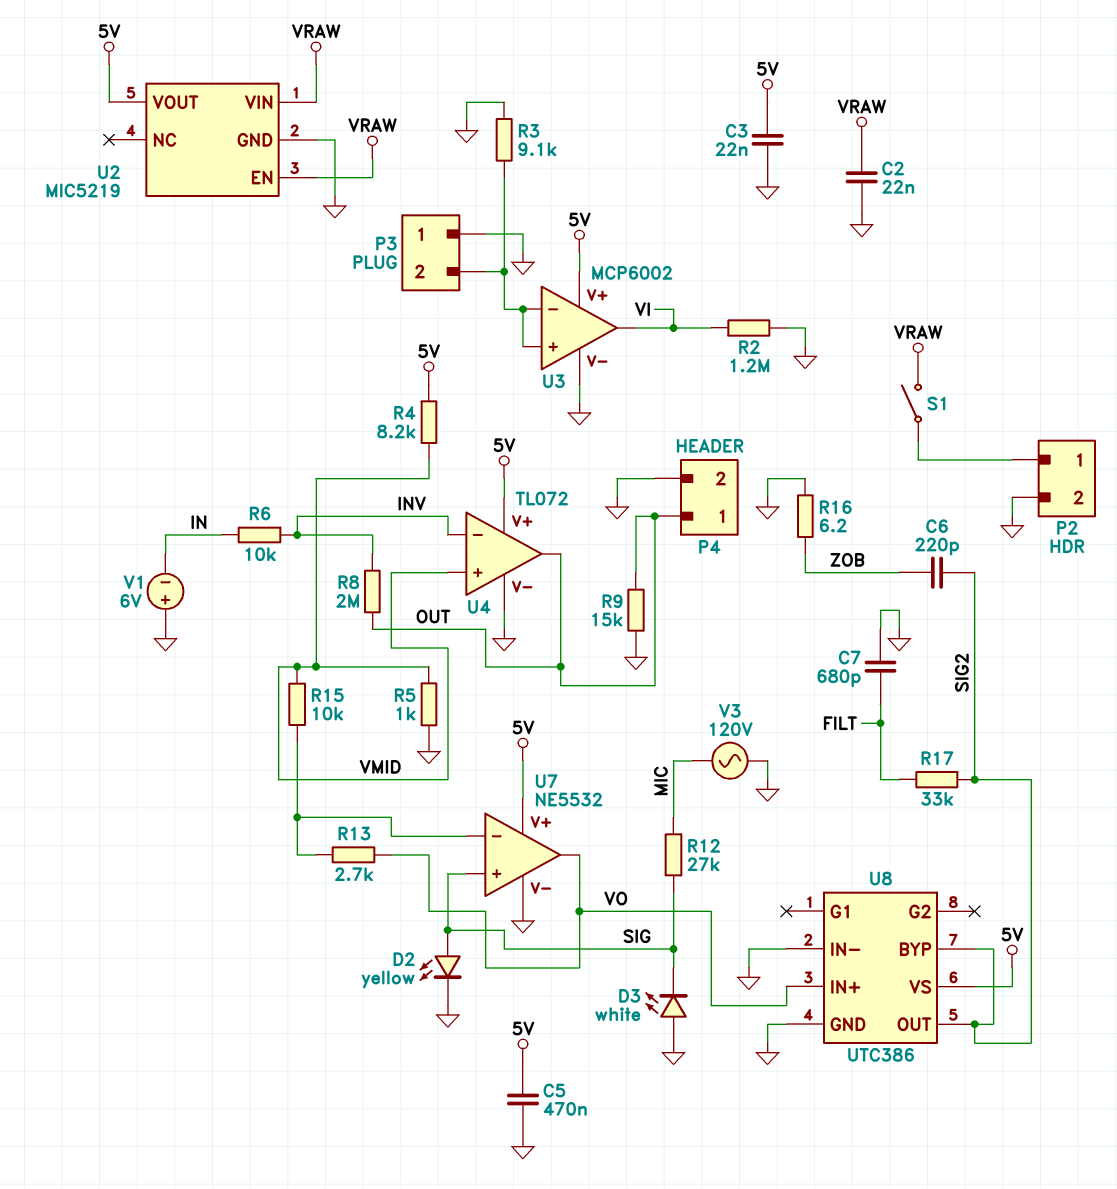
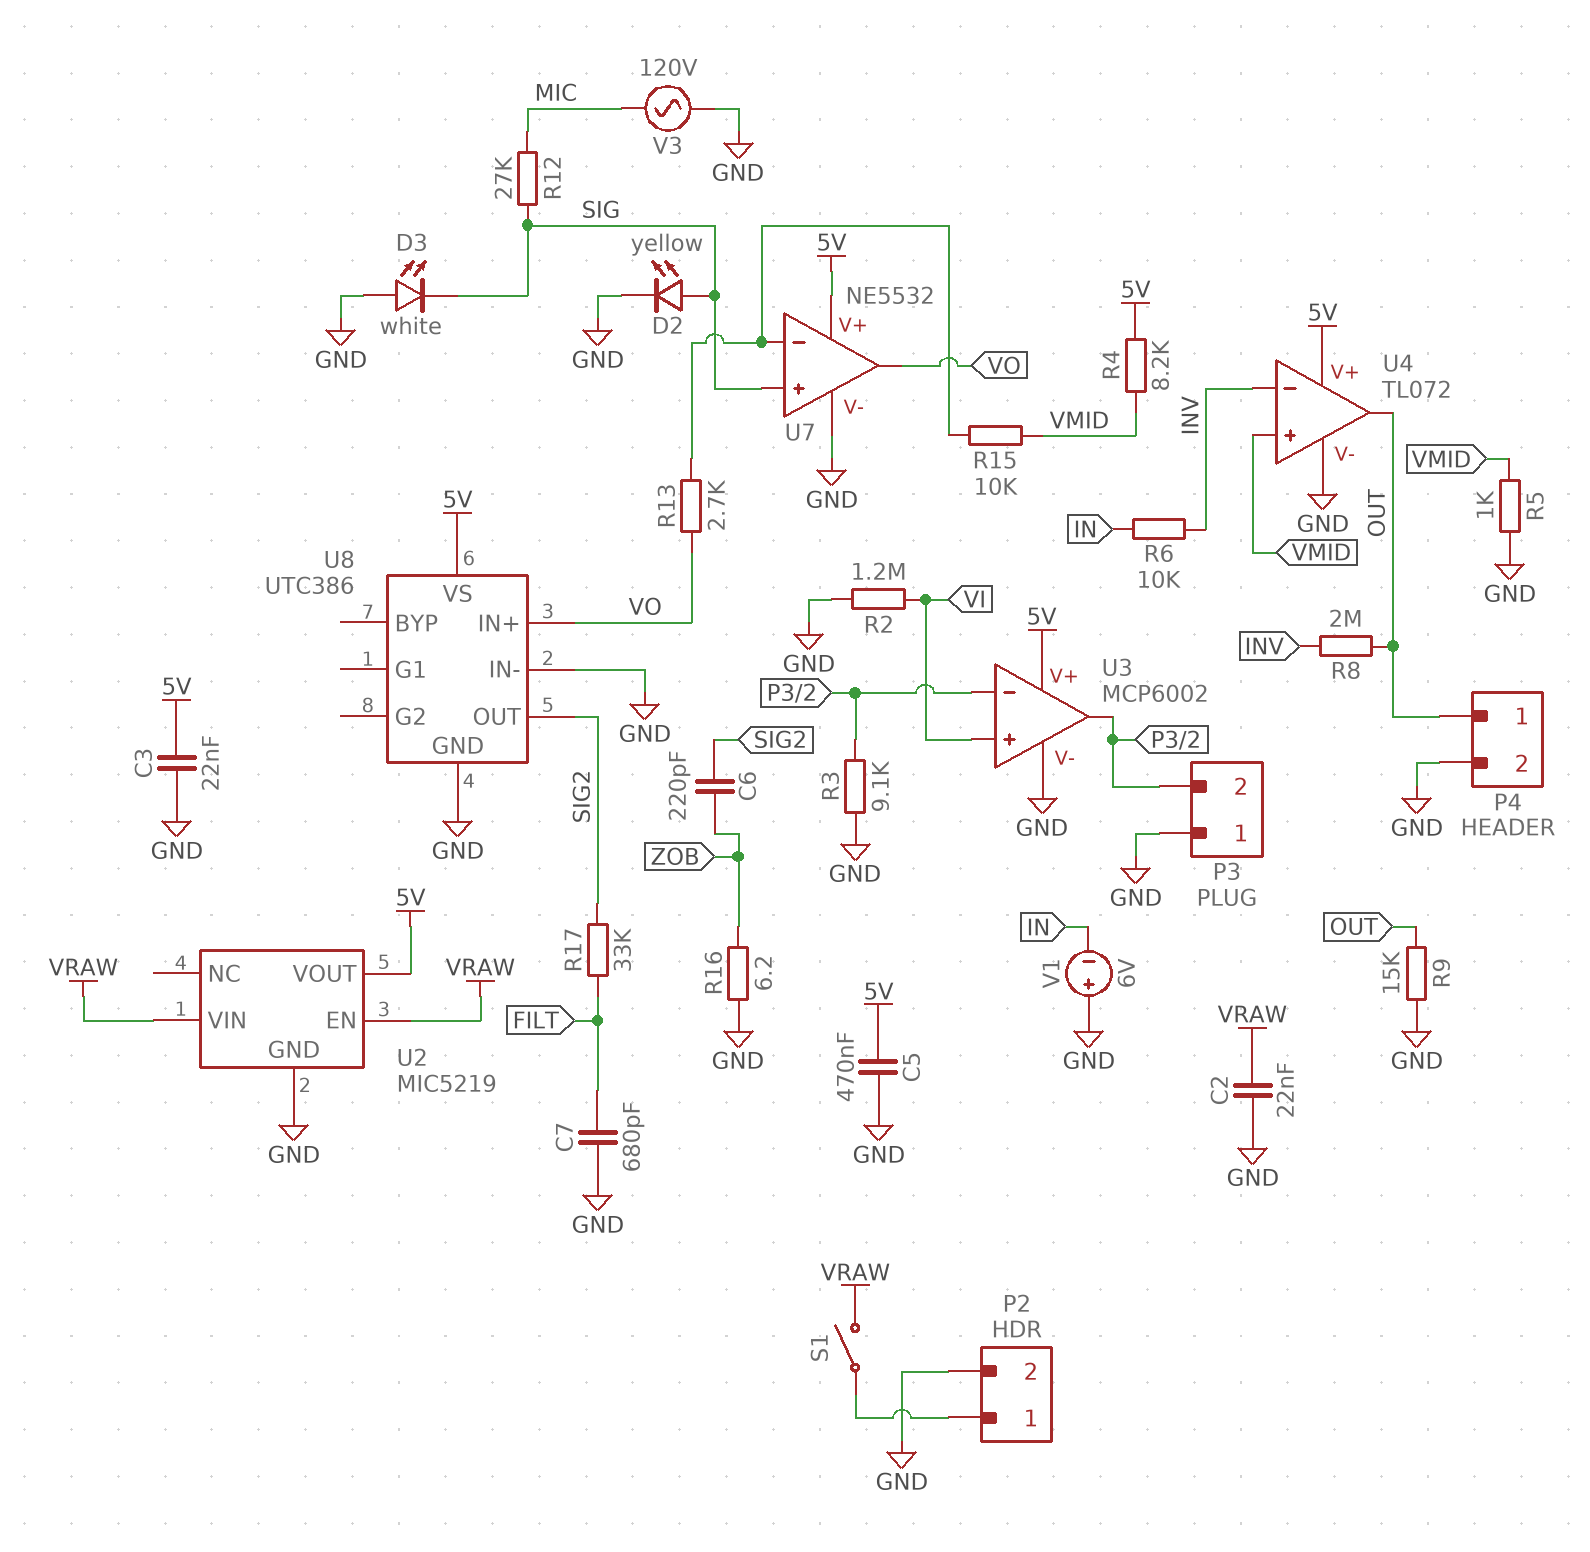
U3 pin in+: P3/2 -> VI
U3 pin out: VI -> P3/2
U8 pin BYP: SIG2 -> none

